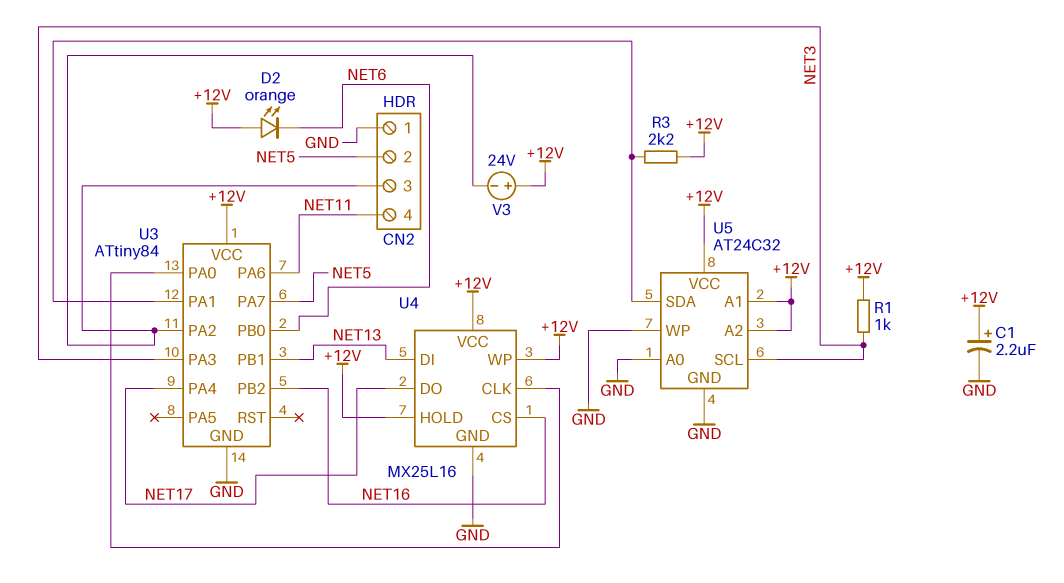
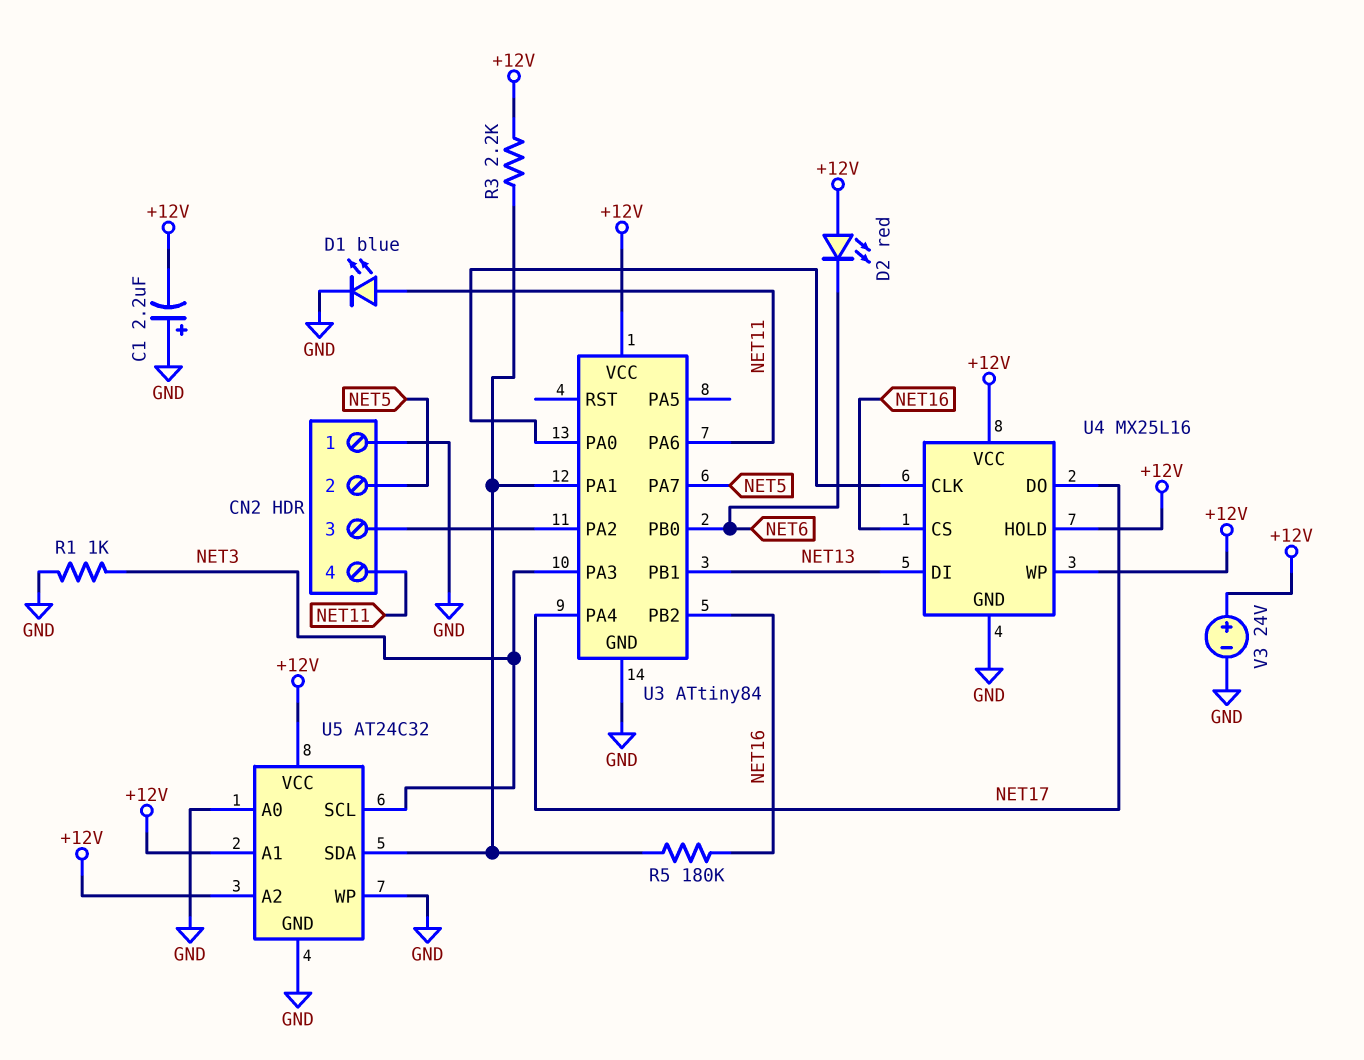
C1: 2.2uF (plus +12V, minus GND) -> 2.2uF (plus GND, minus +12V)
D1: none -> LED blue (A NET11, K GND)
D2: LED orange (A +12V, K NET6) -> LED red (A +12V, K NET6)
R1: 1k (+12V, NET3) -> 1k (GND, NET3)
R5: none -> 180k (NET16, U3/PA1)
V3: 24V (plus +12V, minus CN2/3) -> 24V (plus +12V, minus GND)

